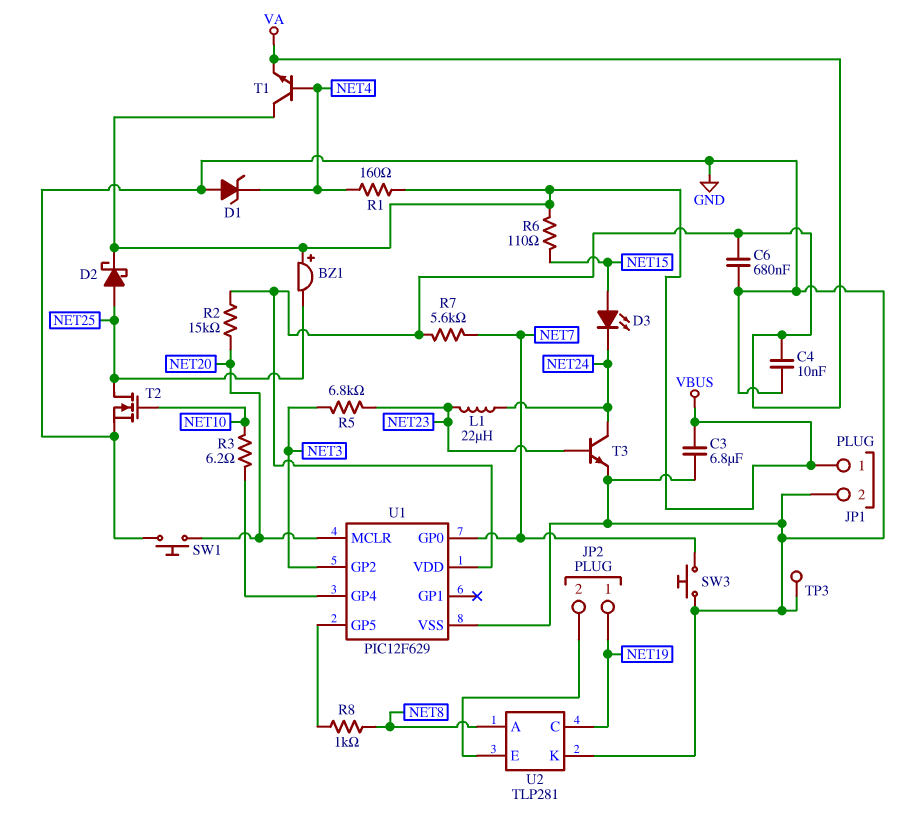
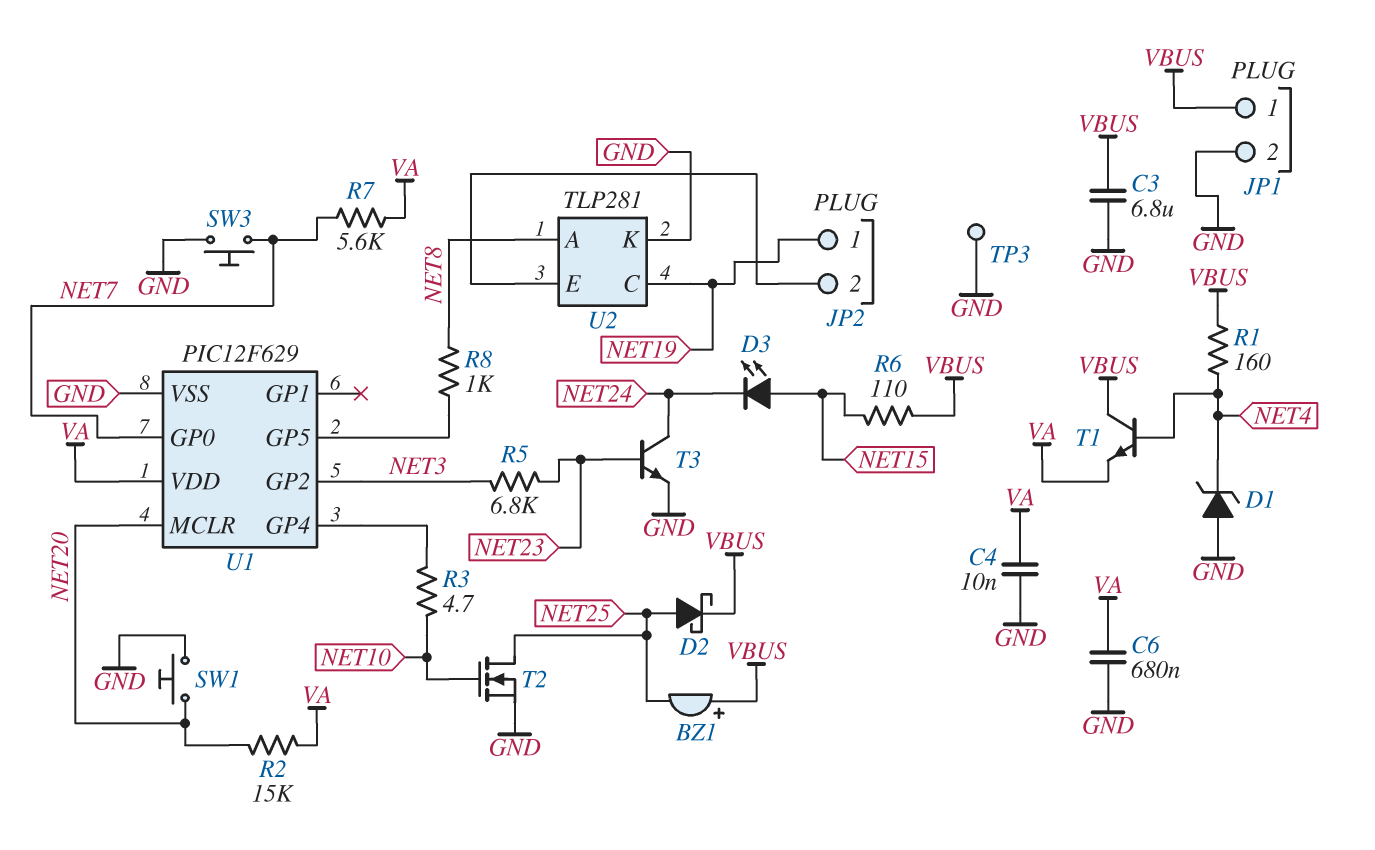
L1: 22uH (NET23, NET24) -> none
R3: 6.2 (NET10, U1/GP4) -> 4.7 (NET10, U1/GP4)

